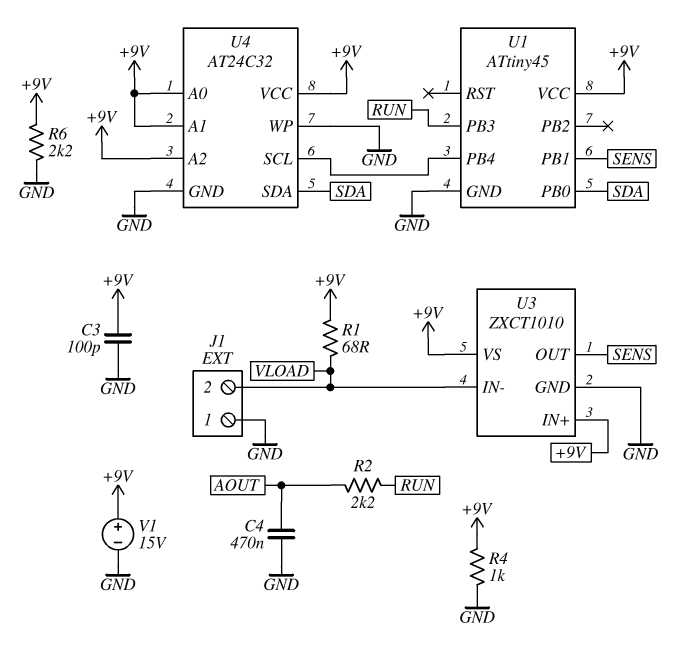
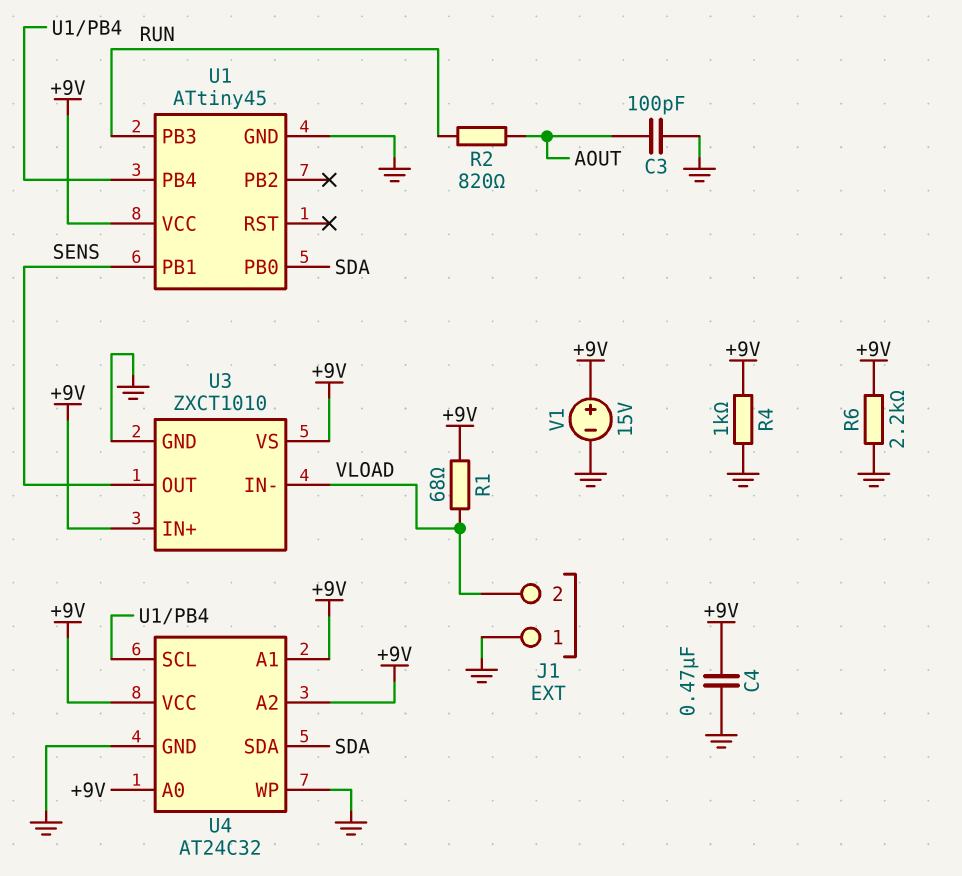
C3: 100pF (+9V, GND) -> 100pF (AOUT, GND)
C4: 470nF (AOUT, GND) -> 470nF (+9V, GND)
R2: 2.2k (AOUT, RUN) -> 820 (AOUT, RUN)

